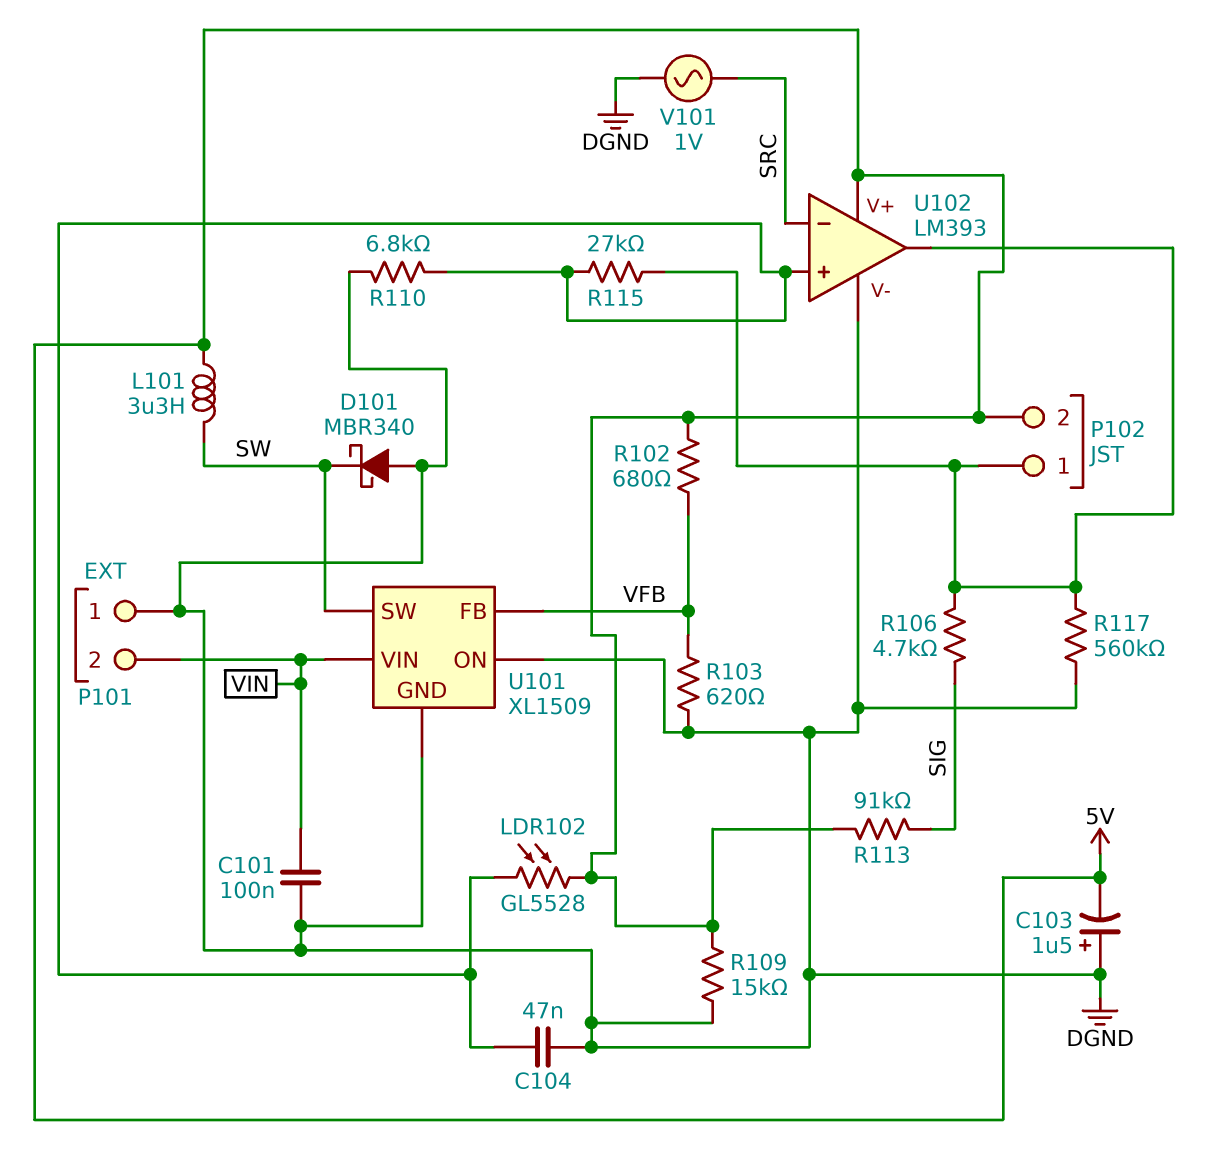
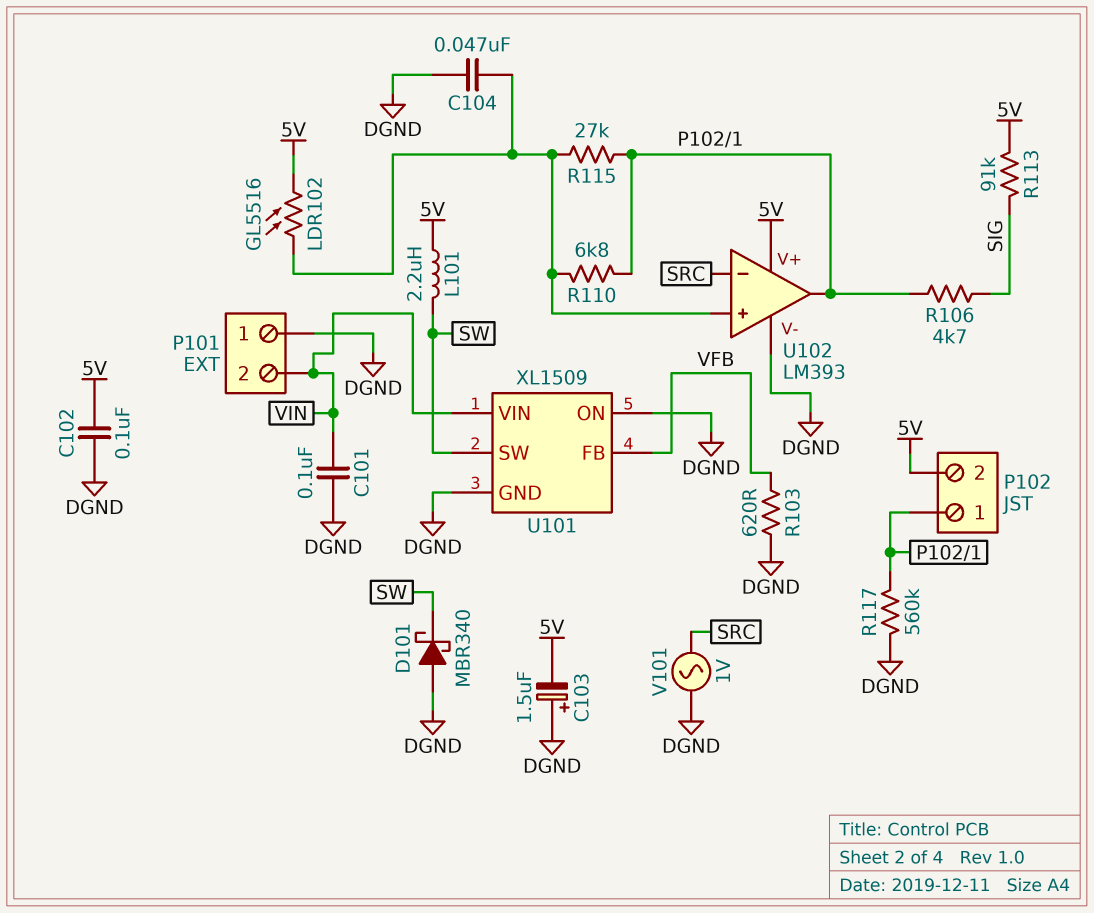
C102: none -> 100nF (5V, DGND)
L101: 3.3uH (5V, SW) -> 2.2uH (5V, SW)
LDR102: GL5528 (5V, U102/in+) -> GL5516 (5V, U102/in+)
R102: 680 (5V, VFB) -> none
R109: 15k (5V, DGND) -> none
R110: 6.8k (DGND, U102/in+) -> 6.8k (P102/1, U102/in+)

